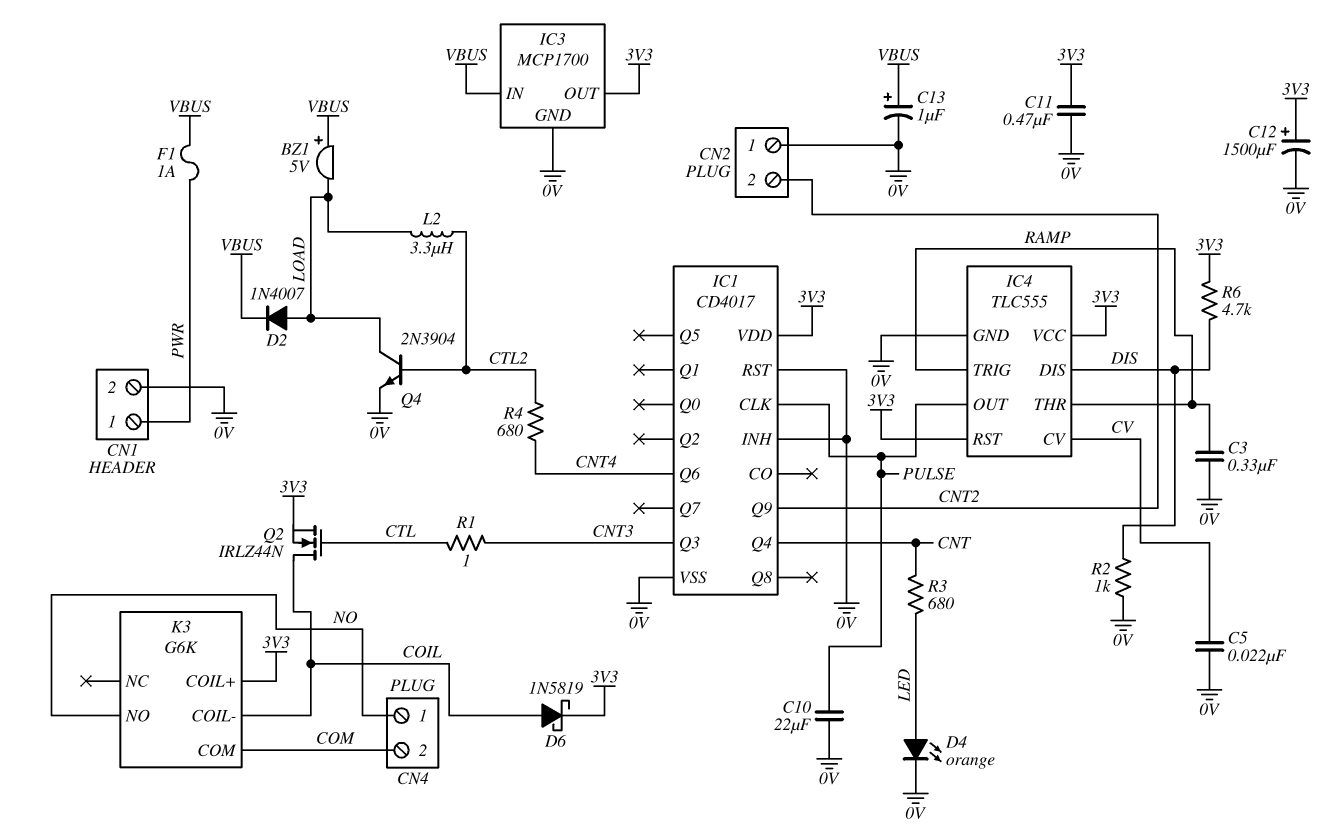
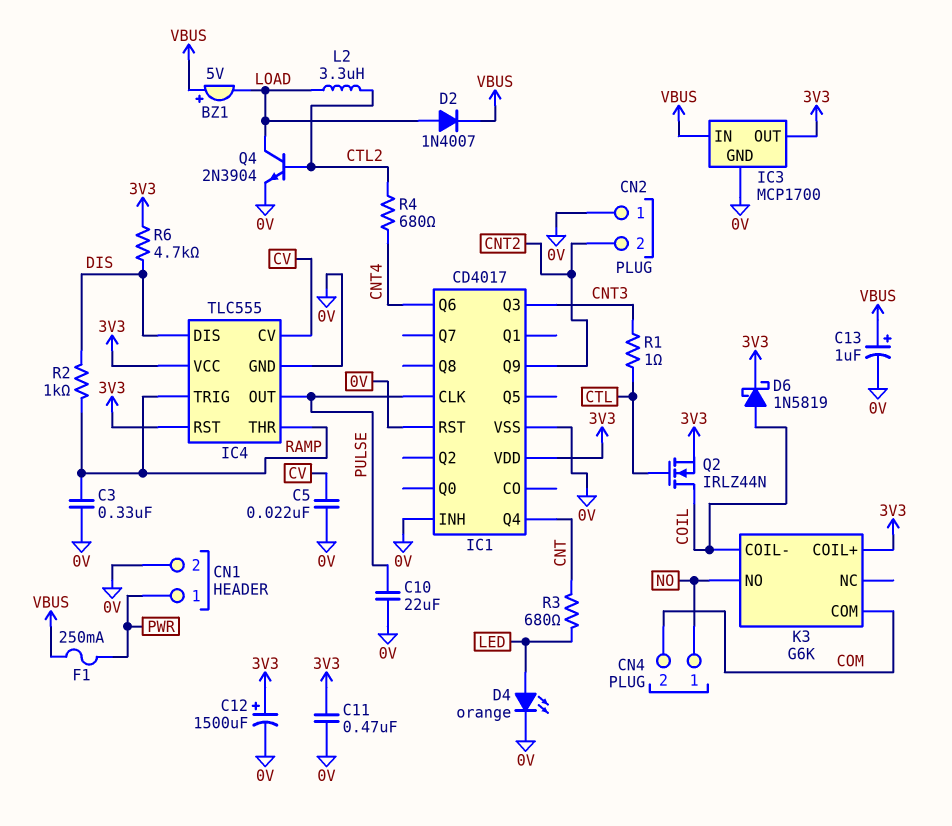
F1: 1A (PWR, VBUS) -> 250mA (PWR, VBUS)
R2: 1k (0V, DIS) -> 1k (DIS, RAMP)

